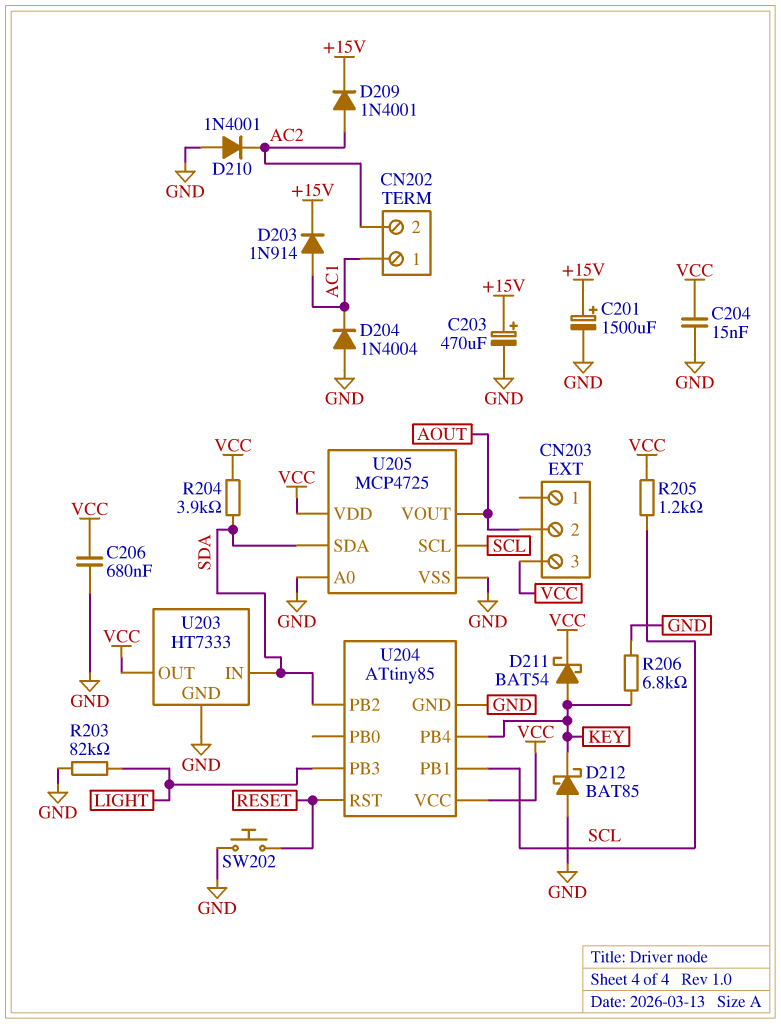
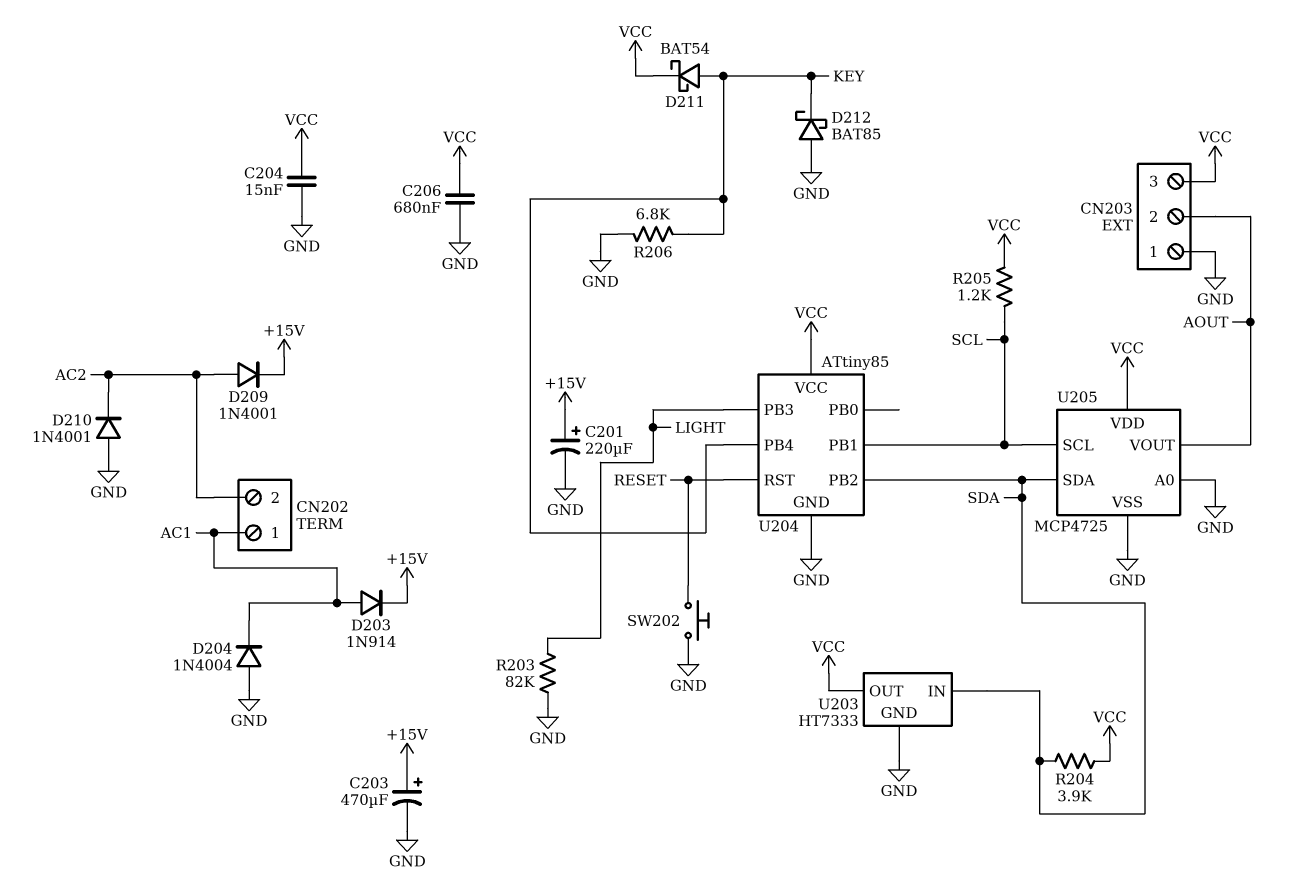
C201: 1500uF (plus +15V, minus GND) -> 220uF (plus +15V, minus GND)
CN203 pin 1: none -> GND

